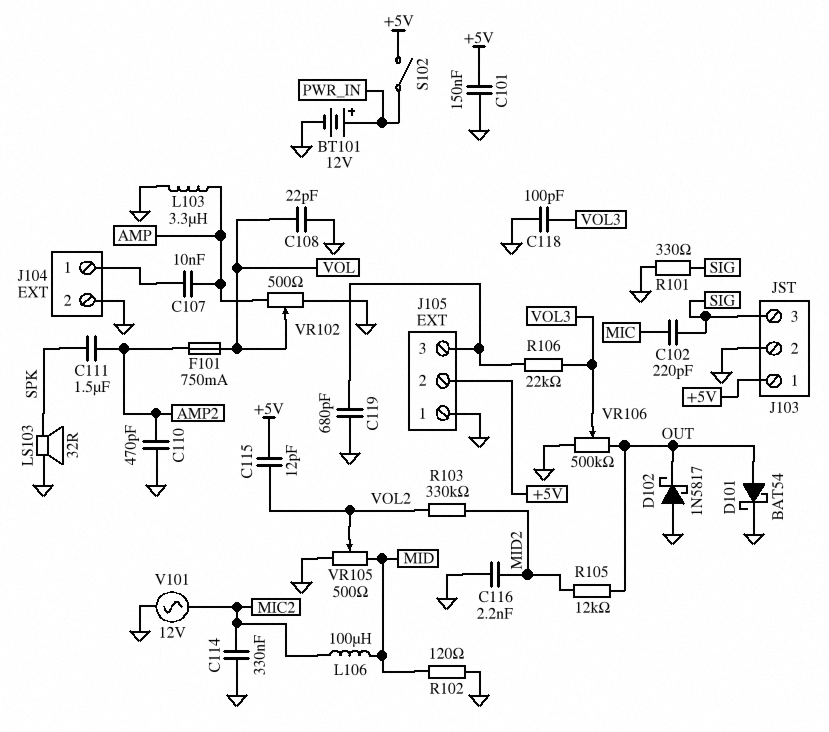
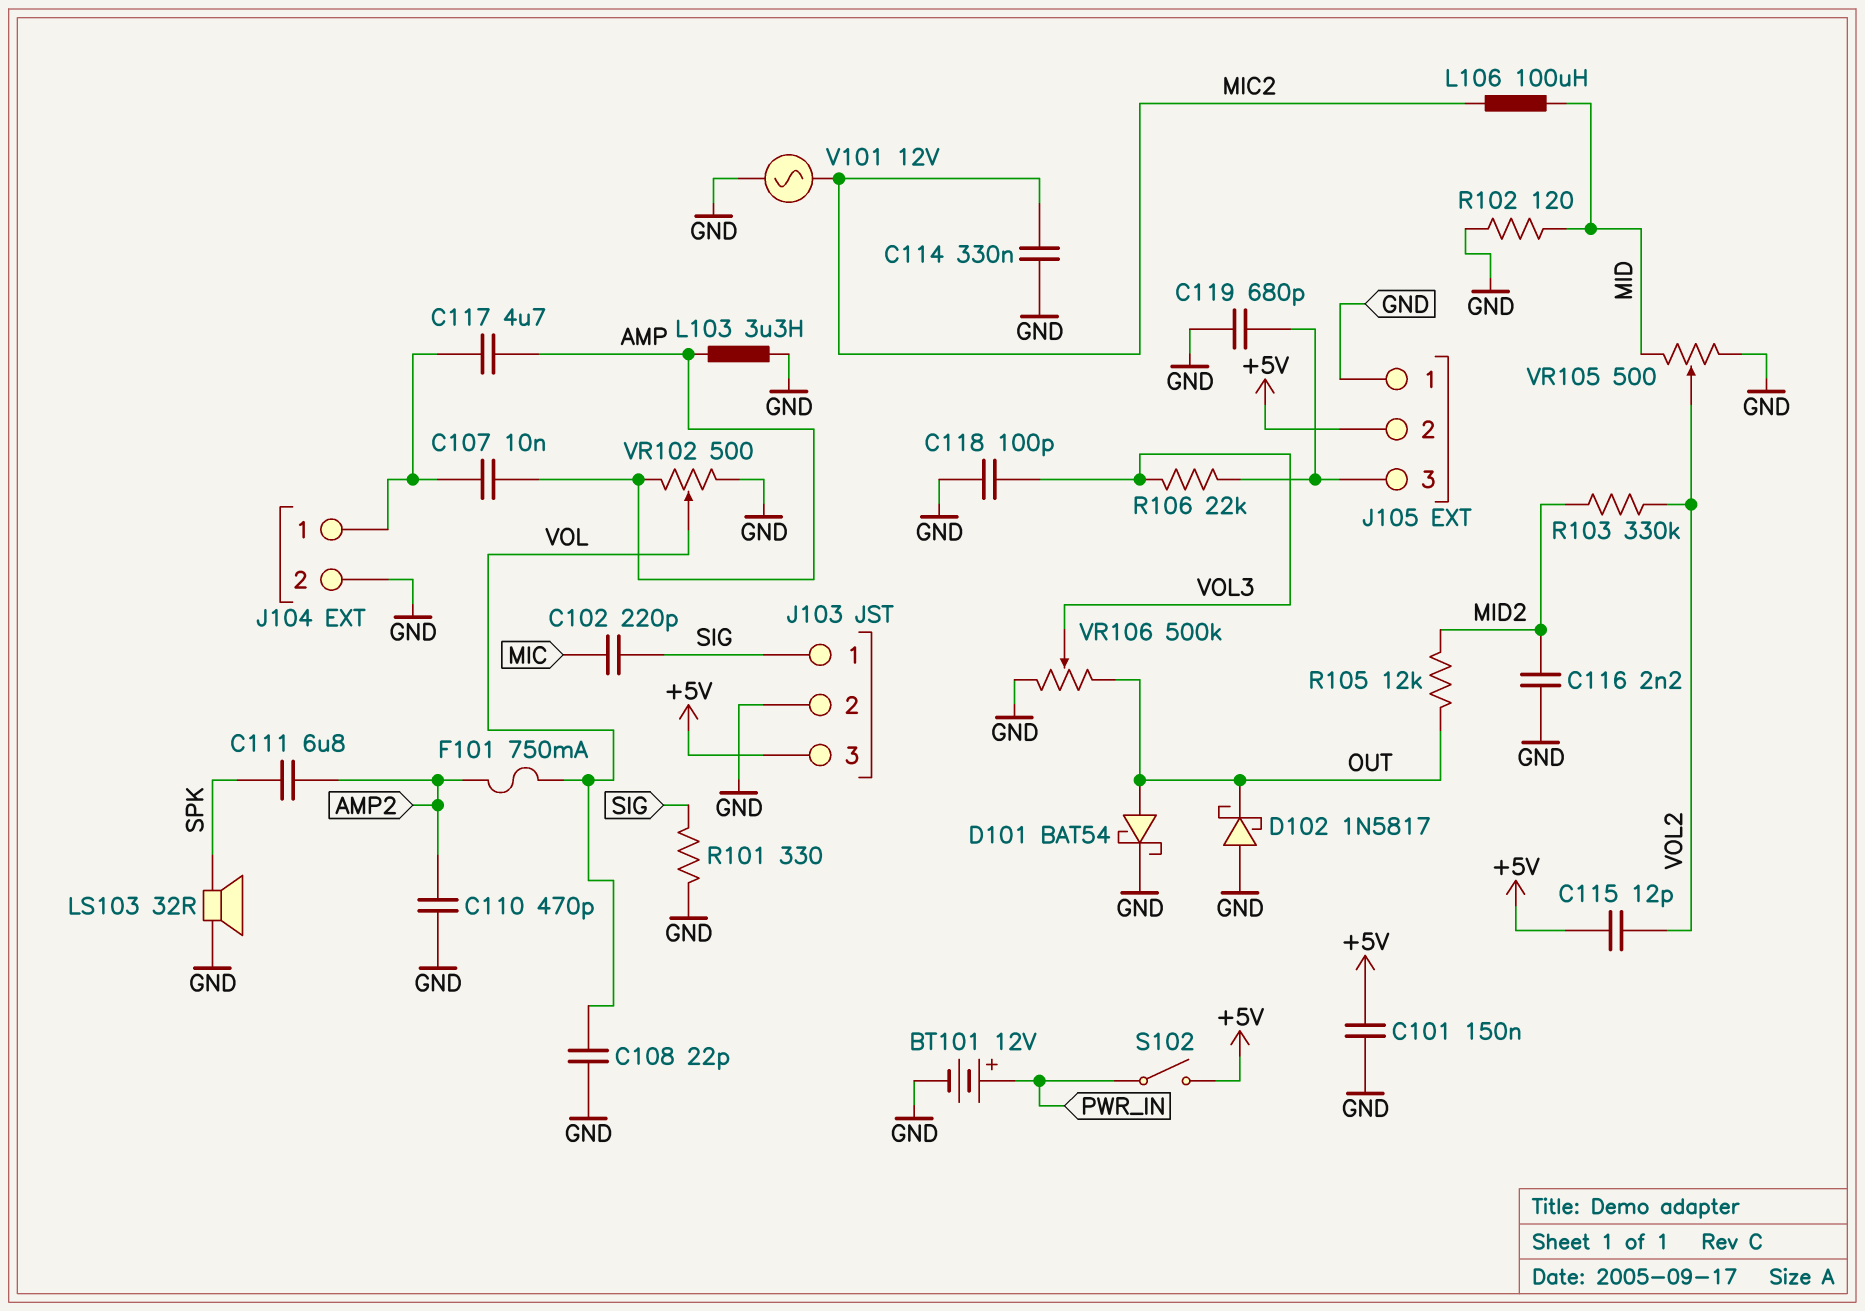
C111: 1.5uF (AMP2, SPK) -> 6.8uF (AMP2, SPK)
C117: none -> 4.7uF (AMP, J104/1)
J103 pin 1: +5V -> SIG
J103 pin 3: SIG -> +5V

